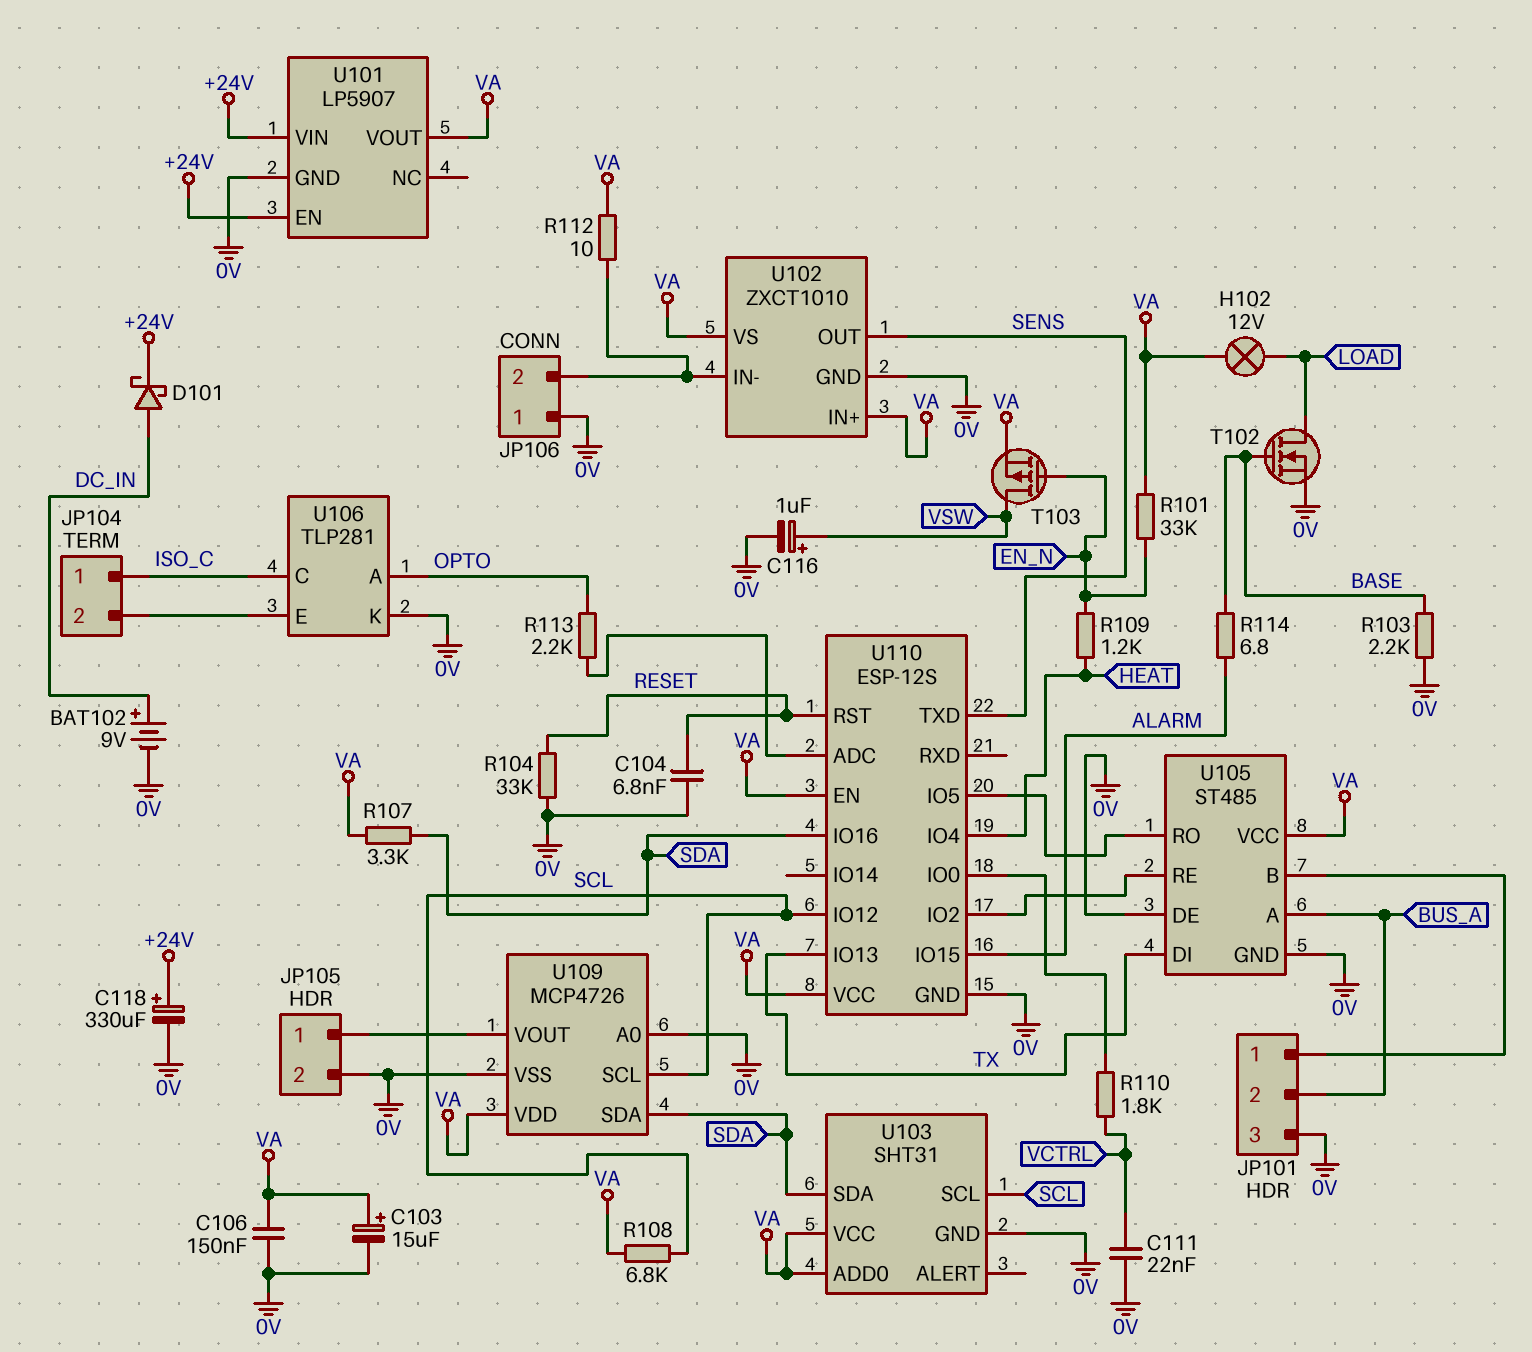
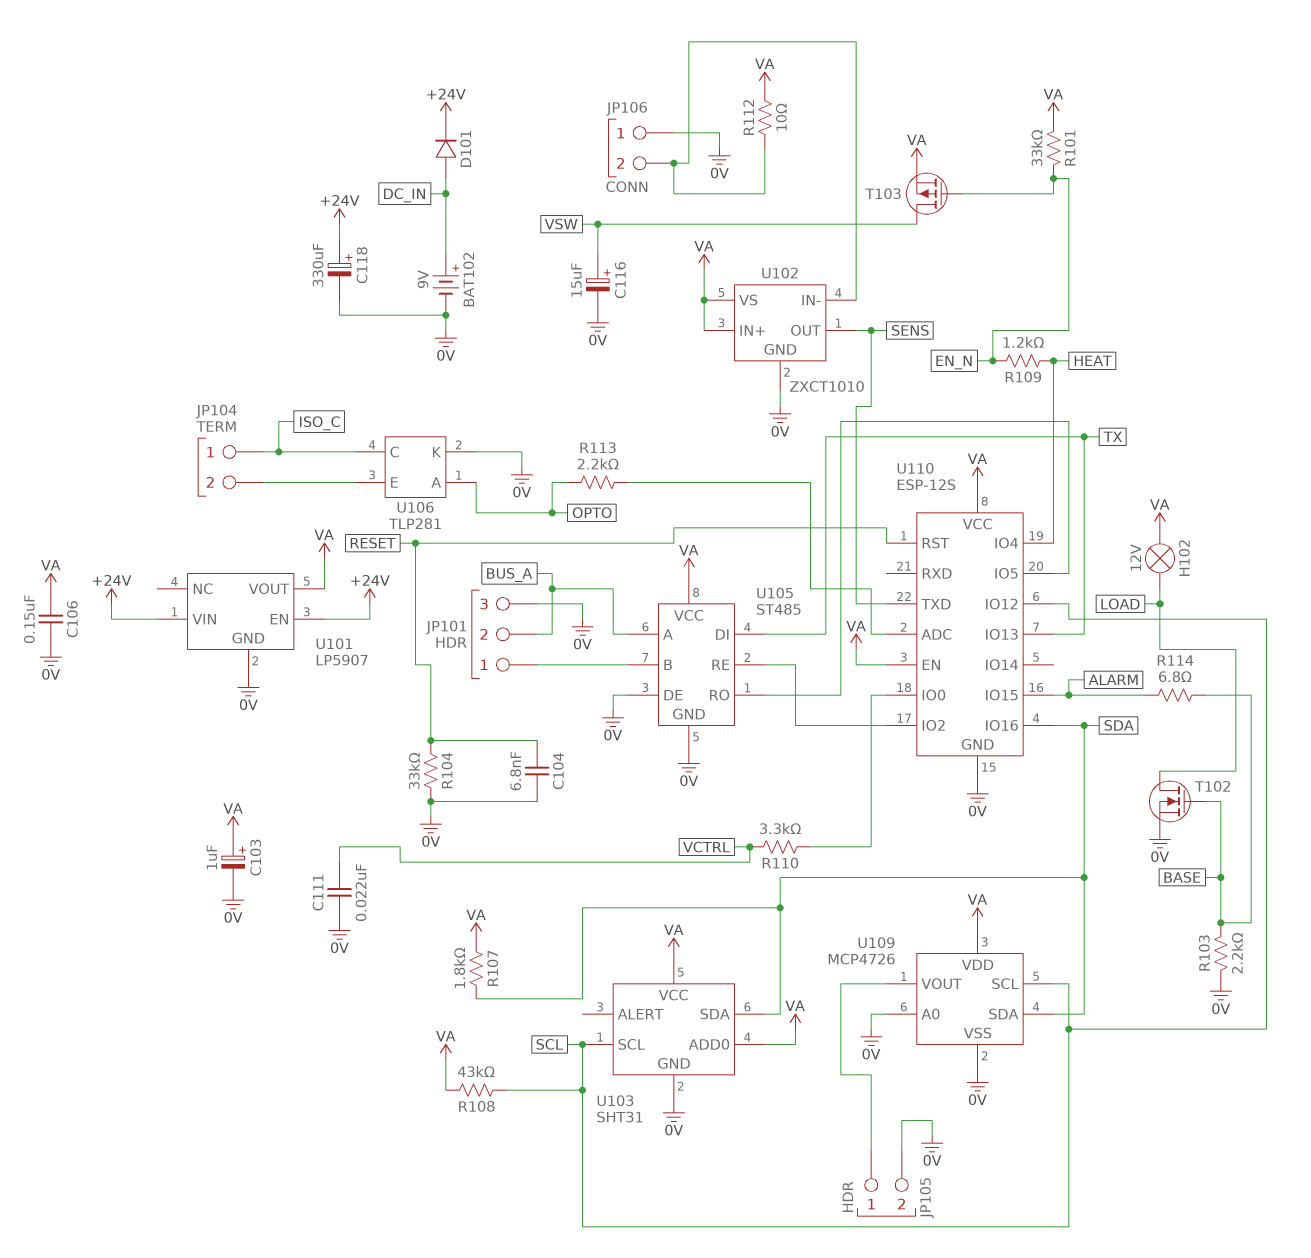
C103: 15uF (plus VA, minus 0V) -> 1uF (plus VA, minus 0V)
C116: 1uF (plus VSW, minus 0V) -> 15uF (plus VSW, minus 0V)
D101: schottky (A DC_IN, K +24V) -> diode (A DC_IN, K +24V)
R107: 3.3k (SDA, VA) -> 1.8k (SDA, VA)
R108: 6.8k (SCL, VA) -> 43k (SCL, VA)
R110: 1.8k (U110/IO0, VCTRL) -> 3.3k (U110/IO0, VCTRL)

